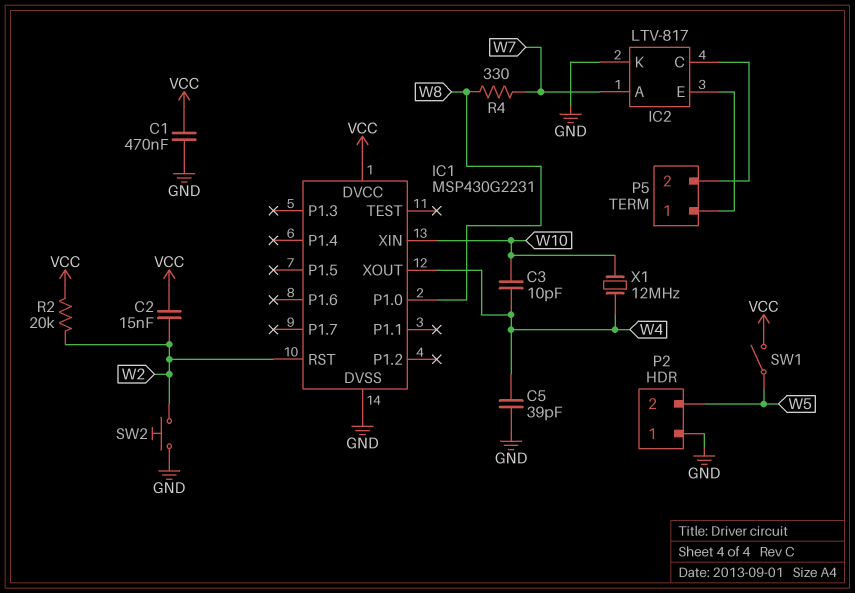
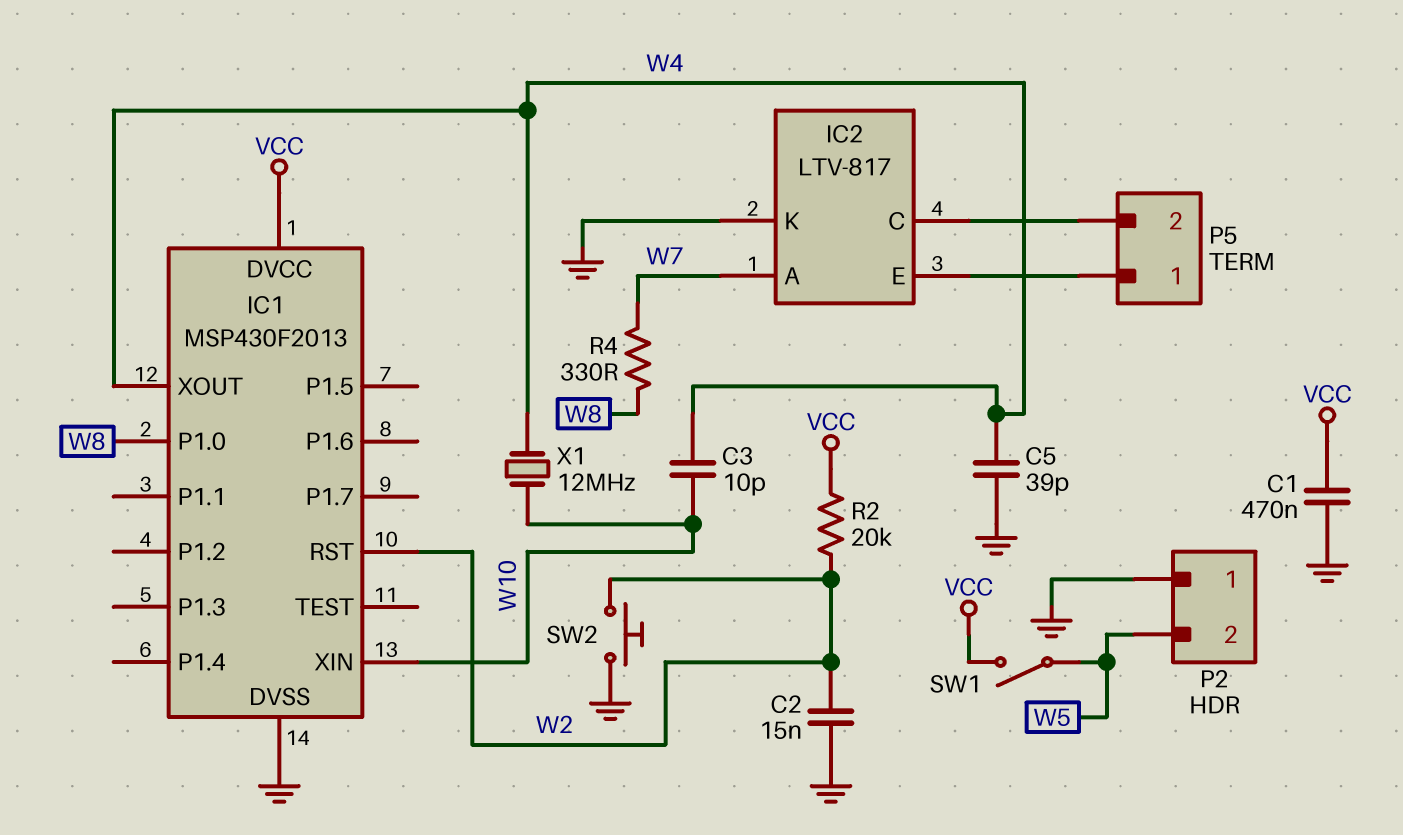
C2: 15nF (VCC, W2) -> 15nF (GND, W2)
IC1: MSP430G2231 -> MSP430F2013

